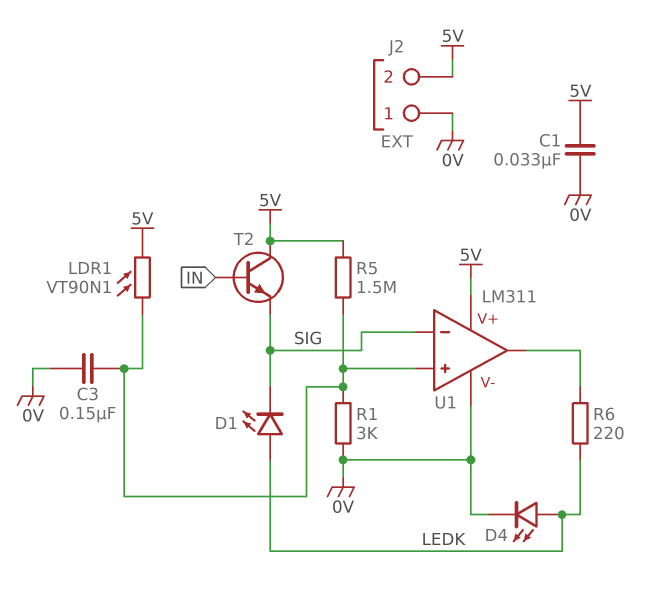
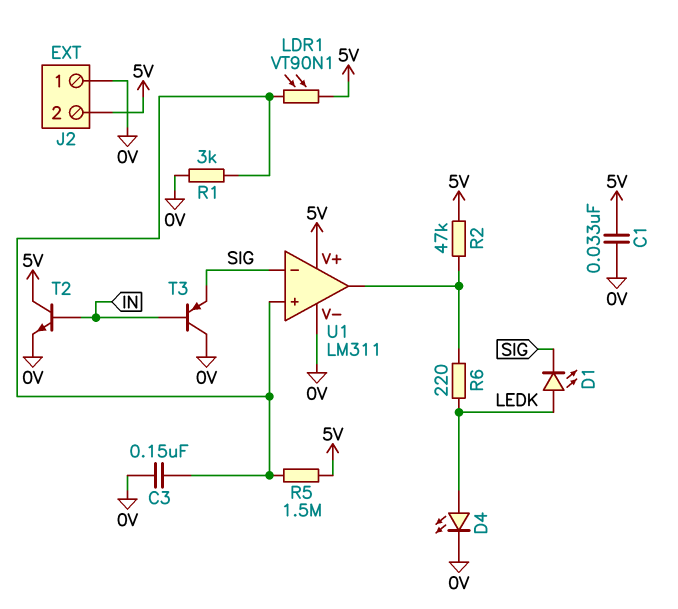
R2: none -> 47k (5V, U1/out)
T2: NPN (B IN, C 5V, E SIG) -> NPN (B IN, C 5V, E 0V)
T3: none -> PNP (B IN, C 0V, E SIG)

